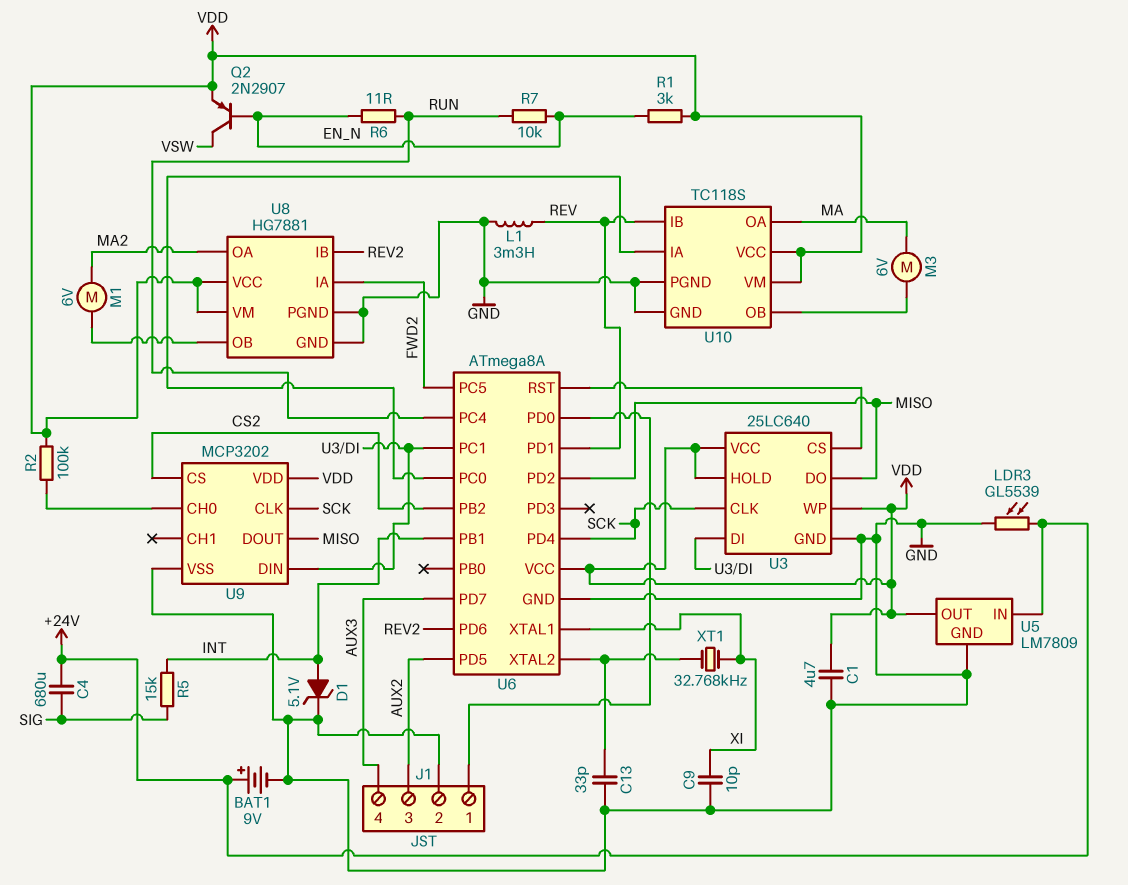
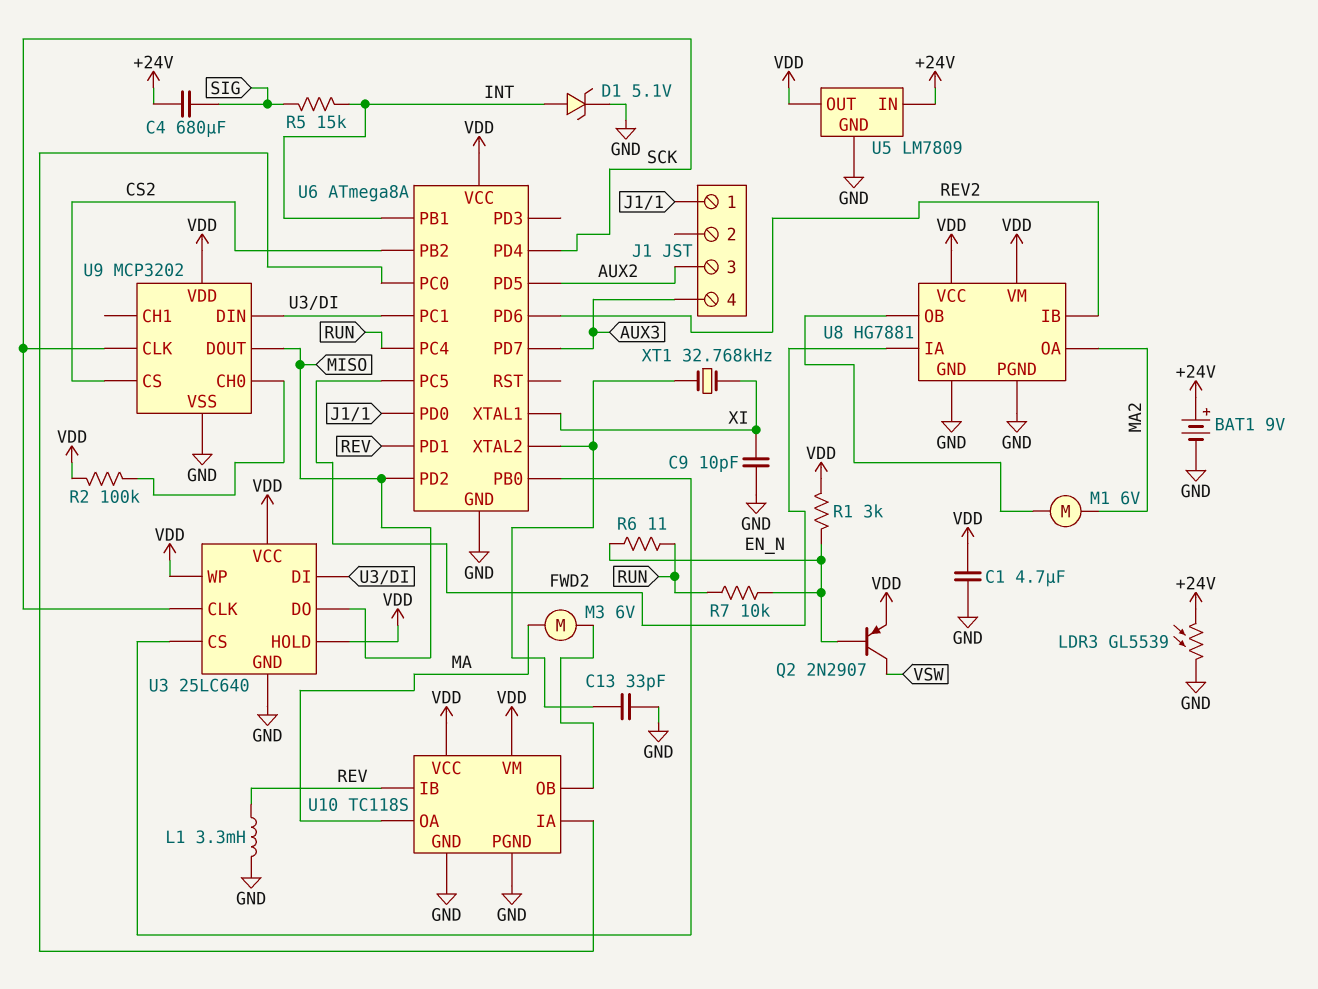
J1 pin 2: GND -> none
U6 pin PB0: none -> U3/CS
U6 pin RST: U3/CS -> none

